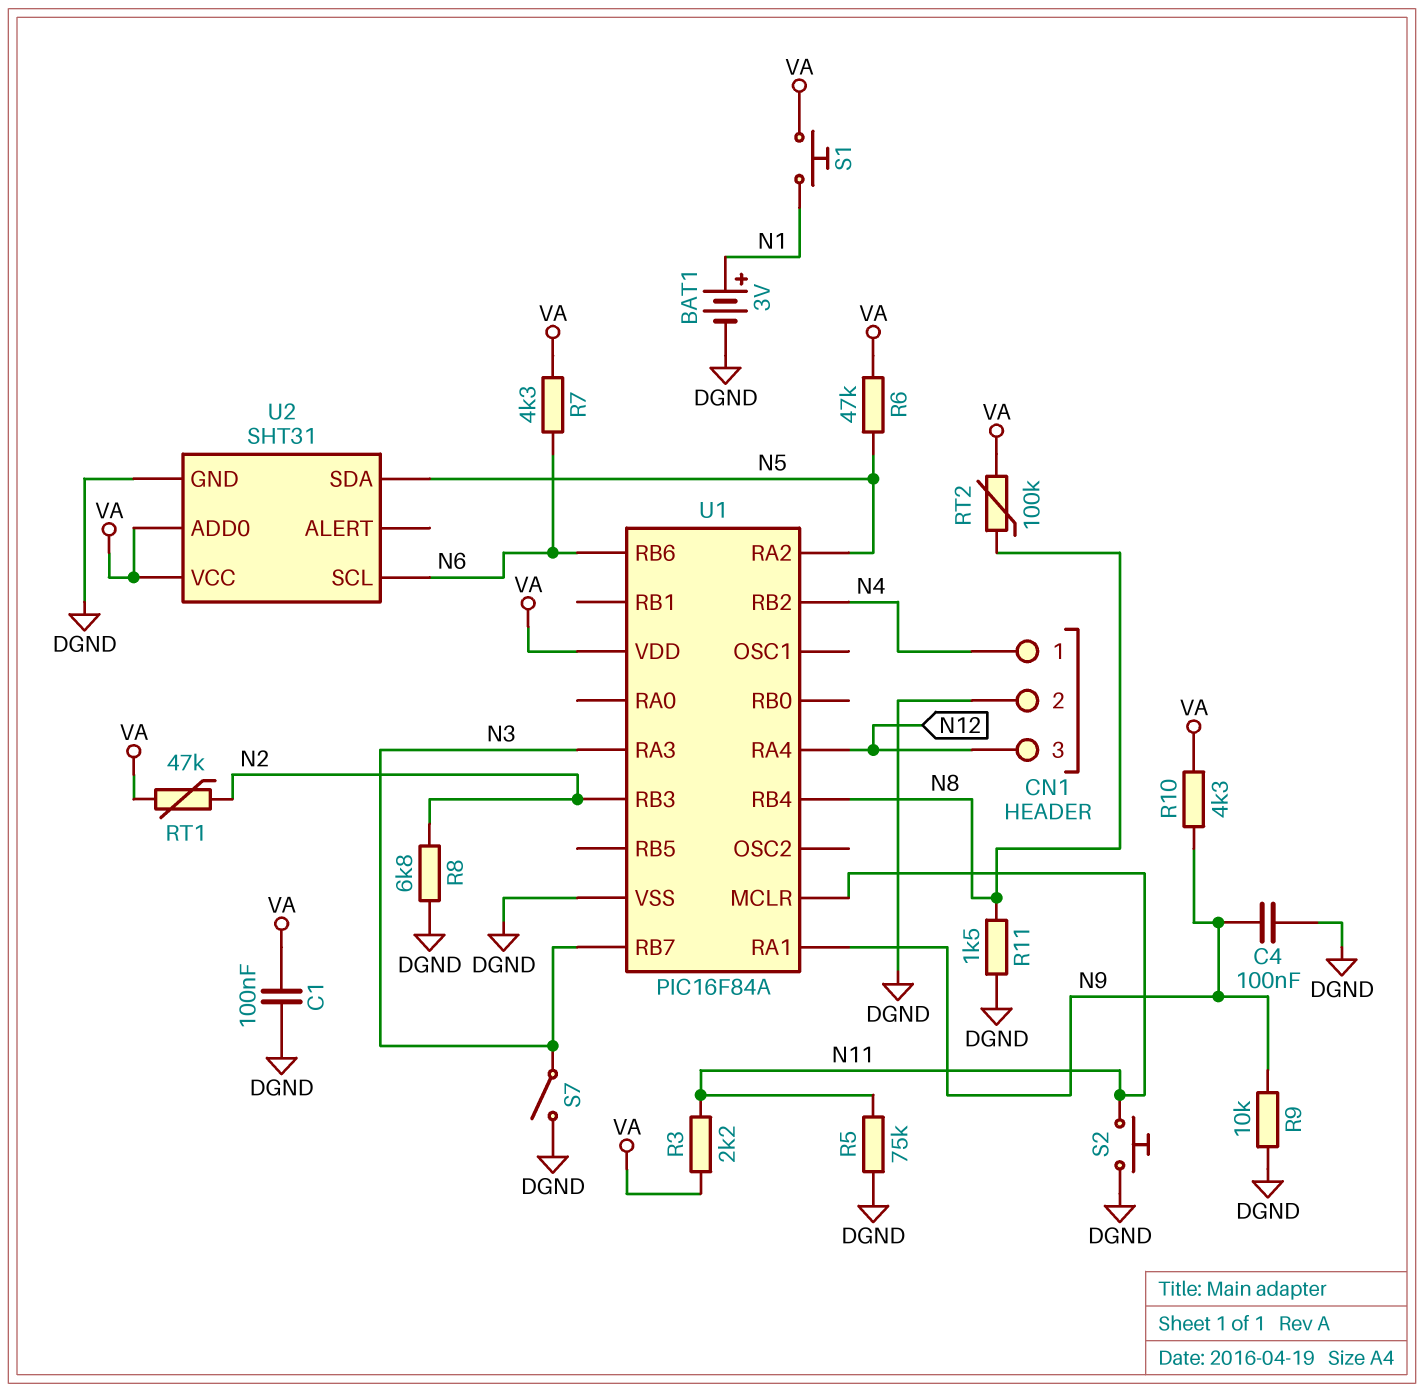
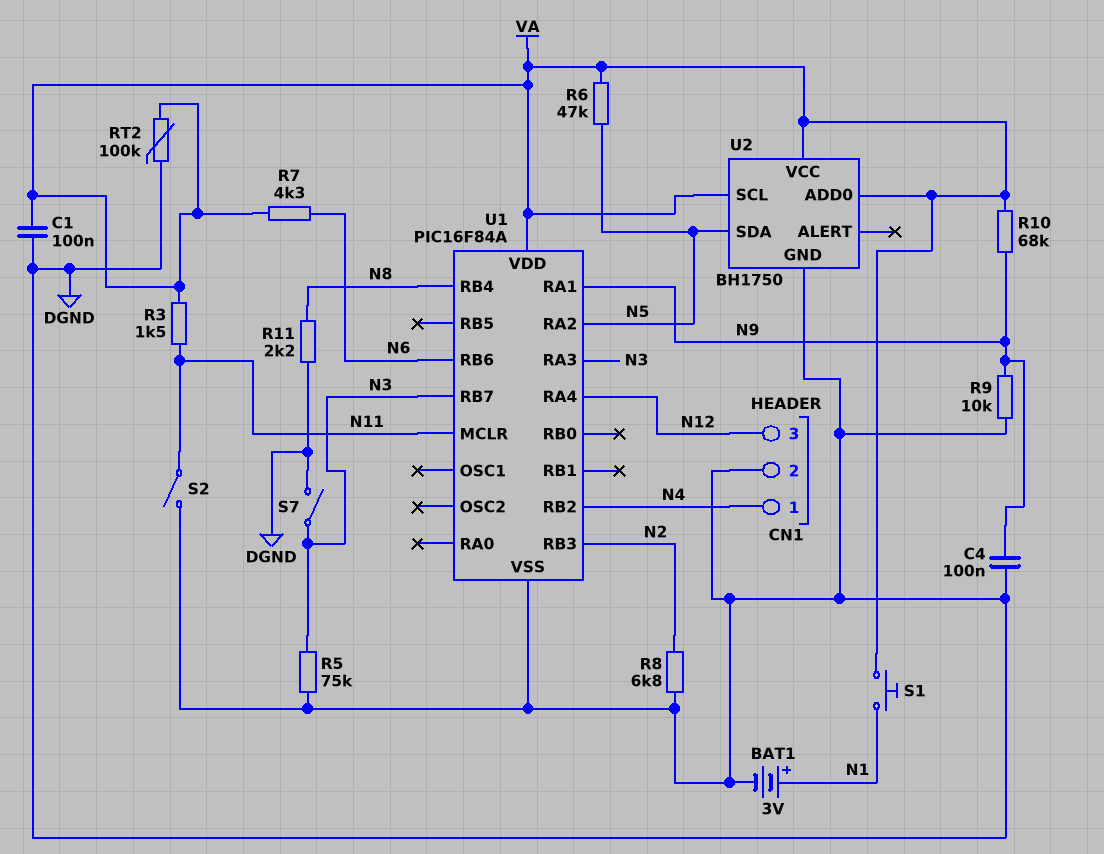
R3: 2.2k (N11, VA) -> 1.5k (N11, VA)
R5: 75k (DGND, N11) -> 75k (DGND, N3)
R10: 4.3k (N9, VA) -> 68k (N9, VA)
R11: 1.5k (DGND, N8) -> 2.2k (DGND, N8)
RT1: 47k (N2, VA) -> none
RT2: 100k (N8, VA) -> 100k (DGND, VA)
S2: button (DGND, N11) -> switch (DGND, N11)
U2: SHT31 -> BH1750
U2 pin SCL: N6 -> VA

